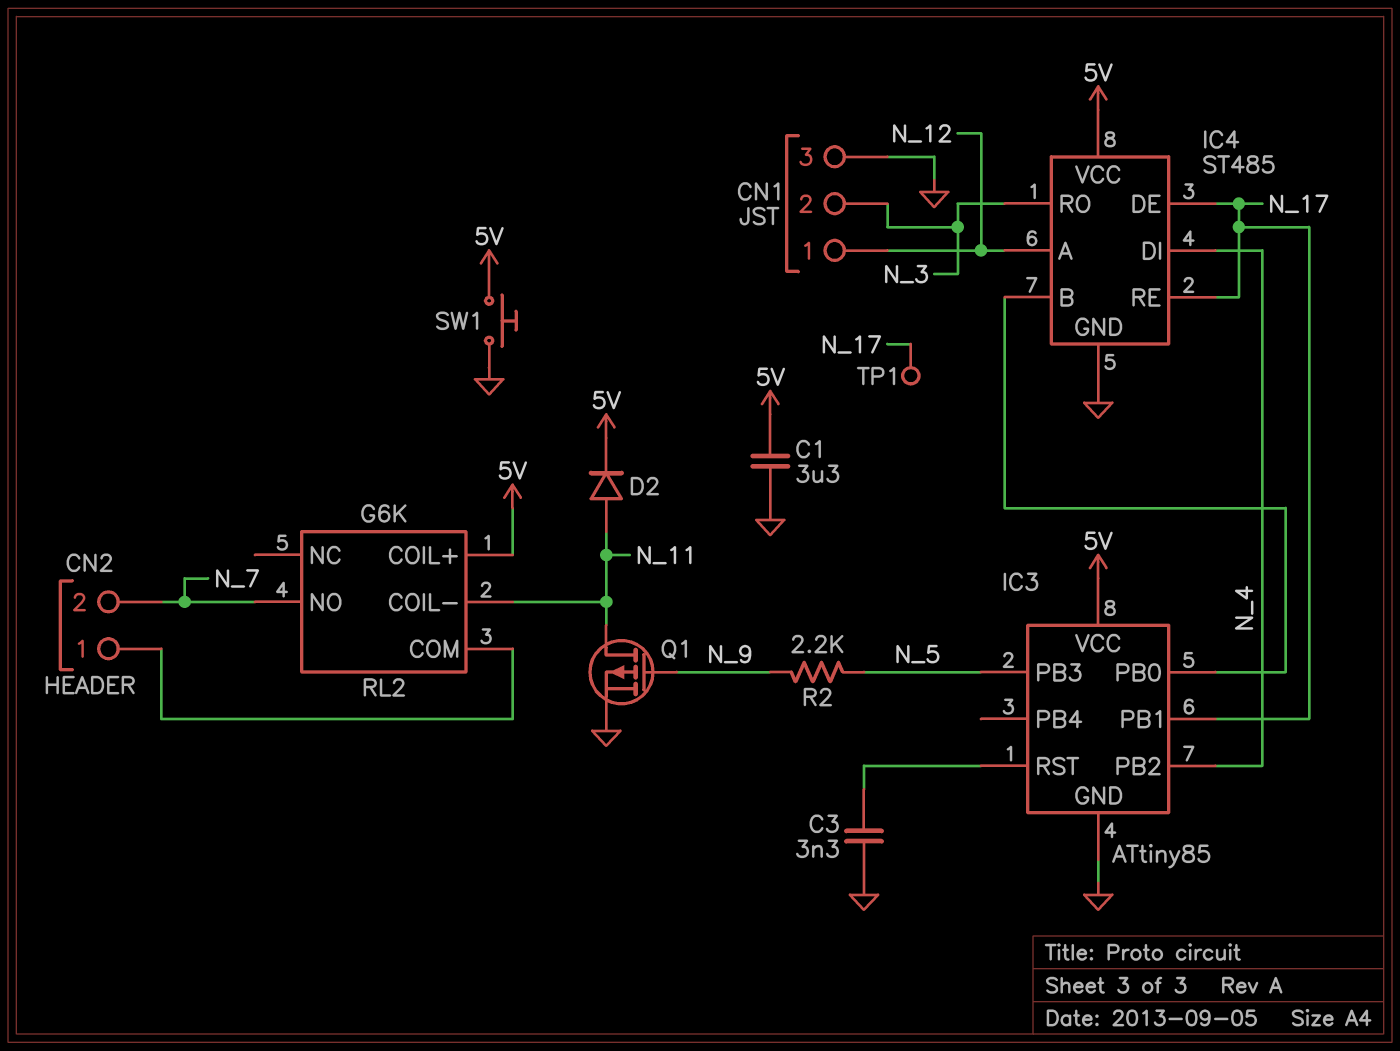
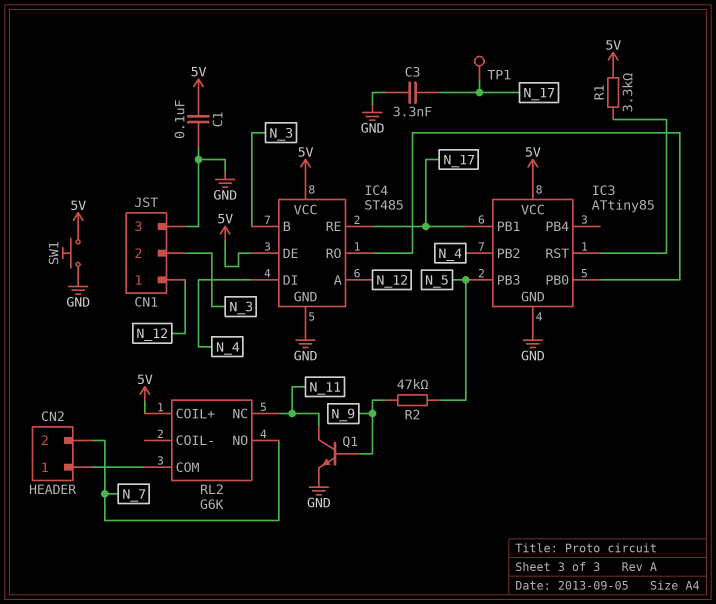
C1: 3.3uF (5V, GND) -> 100nF (5V, GND)
C3: 3.3nF (GND, IC3/RST) -> 3.3nF (GND, N_17)
D2: diode (A N_11, K 5V) -> none
IC4 pin B: IC3/PB0 -> N_3
IC4 pin DE: N_17 -> 5V
IC4 pin RO: N_3 -> IC3/PB0
Q1: PMOS (G N_9, D N_11, S GND) -> NPN (B N_9, C N_11, E GND)
R1: none -> 3.3k (5V, IC3/RST)
R2: 2.2k (N_5, N_9) -> 47k (N_5, N_9)
RL2 pin COIL-: N_11 -> none
RL2 pin NC: none -> N_11

